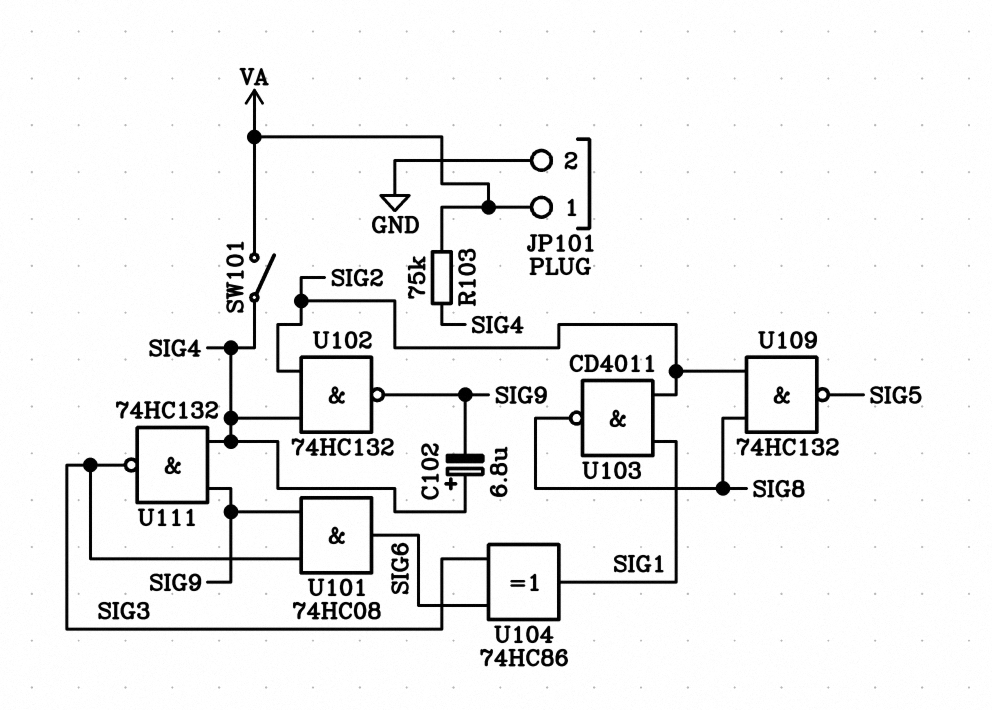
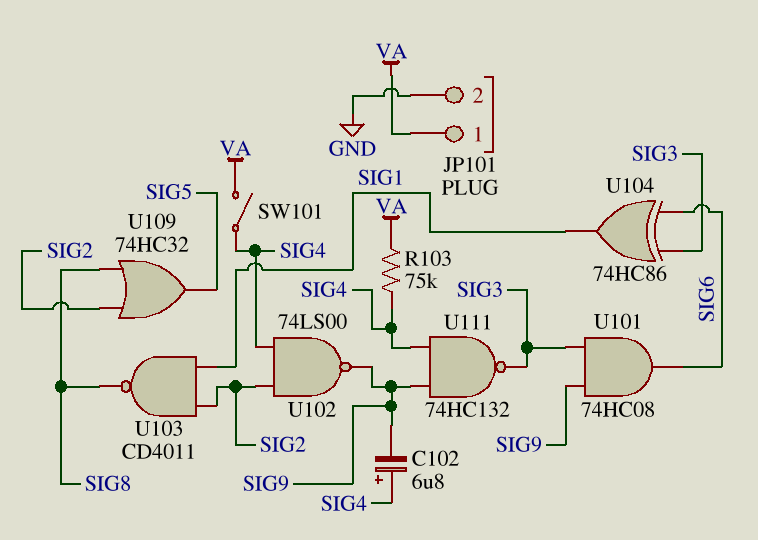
U102: NAND 74HC132 (in SIG2, in SIG4, out SIG9) -> NAND 74LS00 (in SIG2, in SIG4, out SIG9)
U109: NAND 74HC132 (in SIG2, in SIG8, out SIG5) -> OR 74HC32 (in SIG2, in SIG8, out SIG5)

